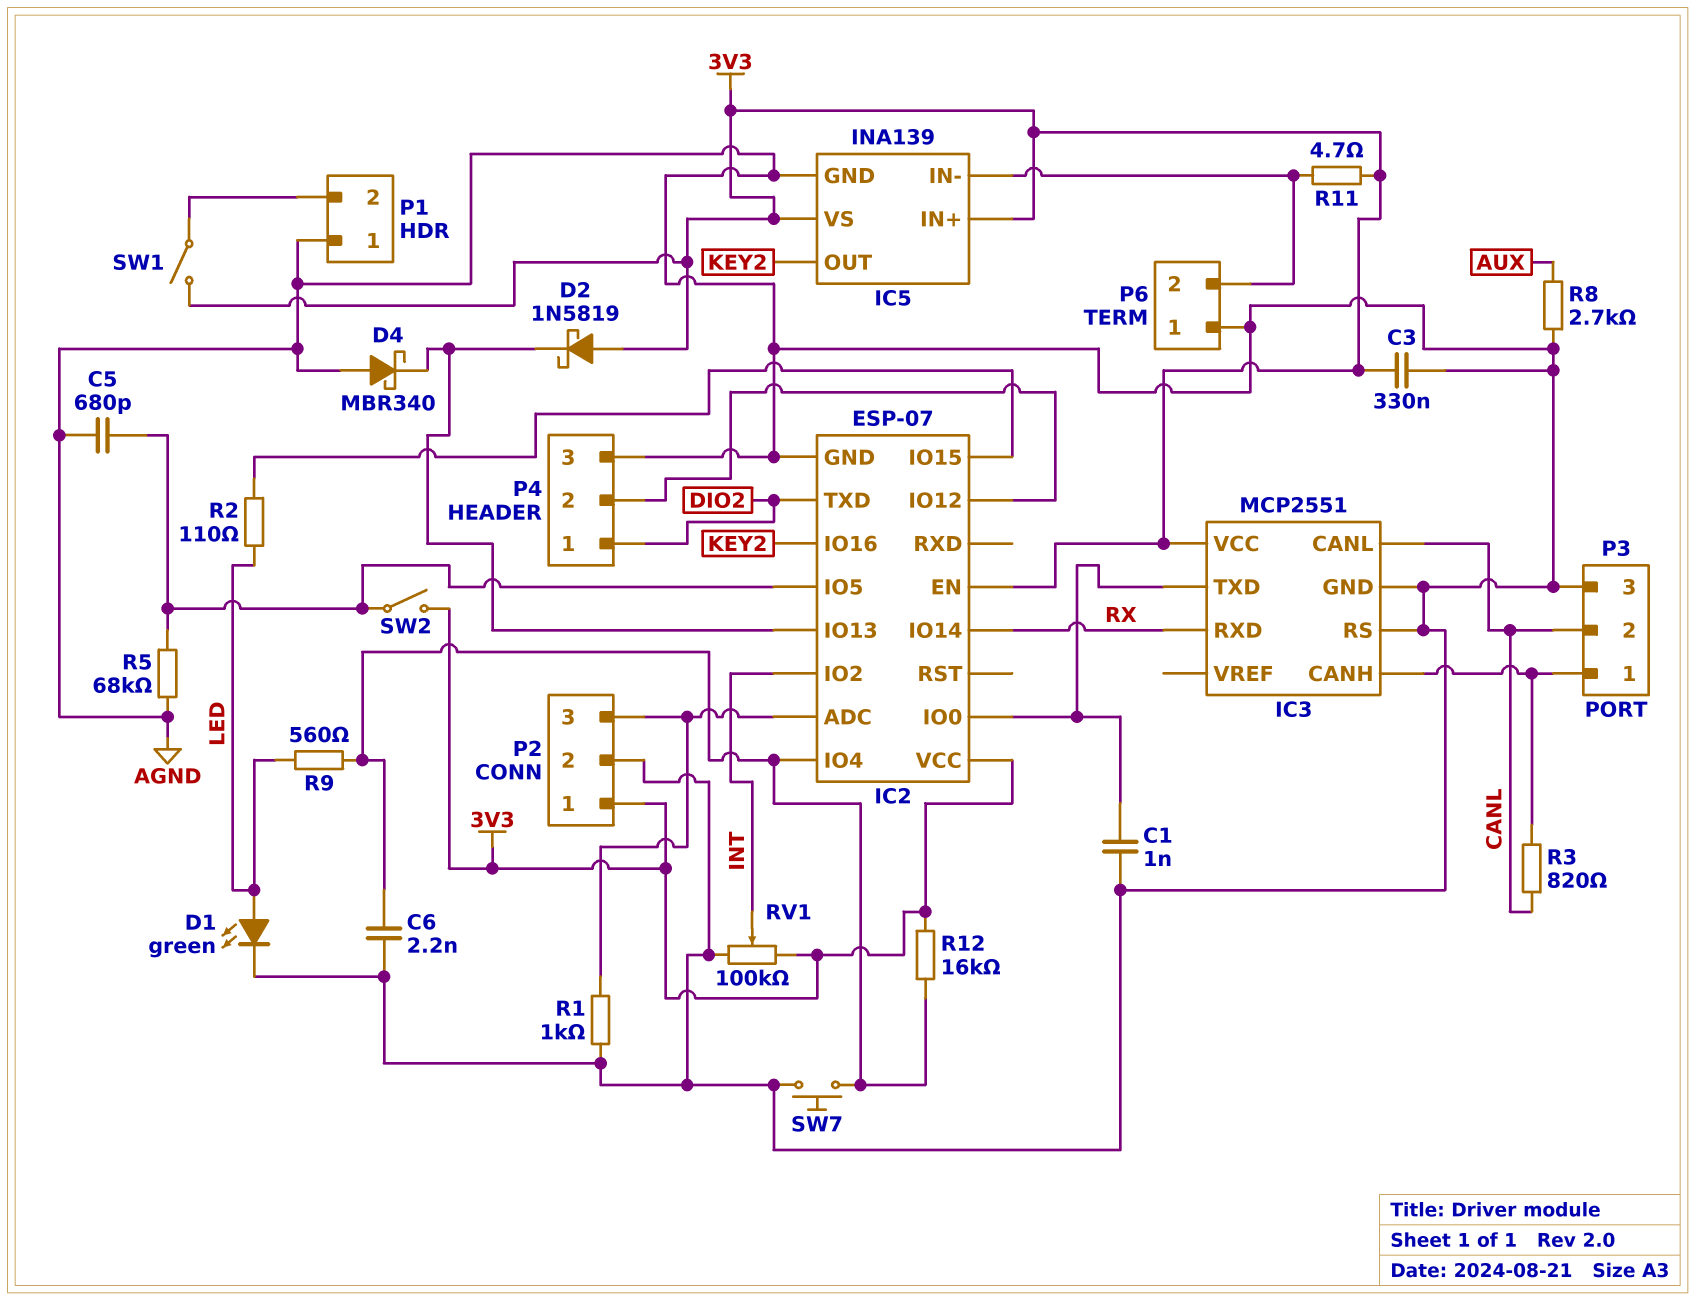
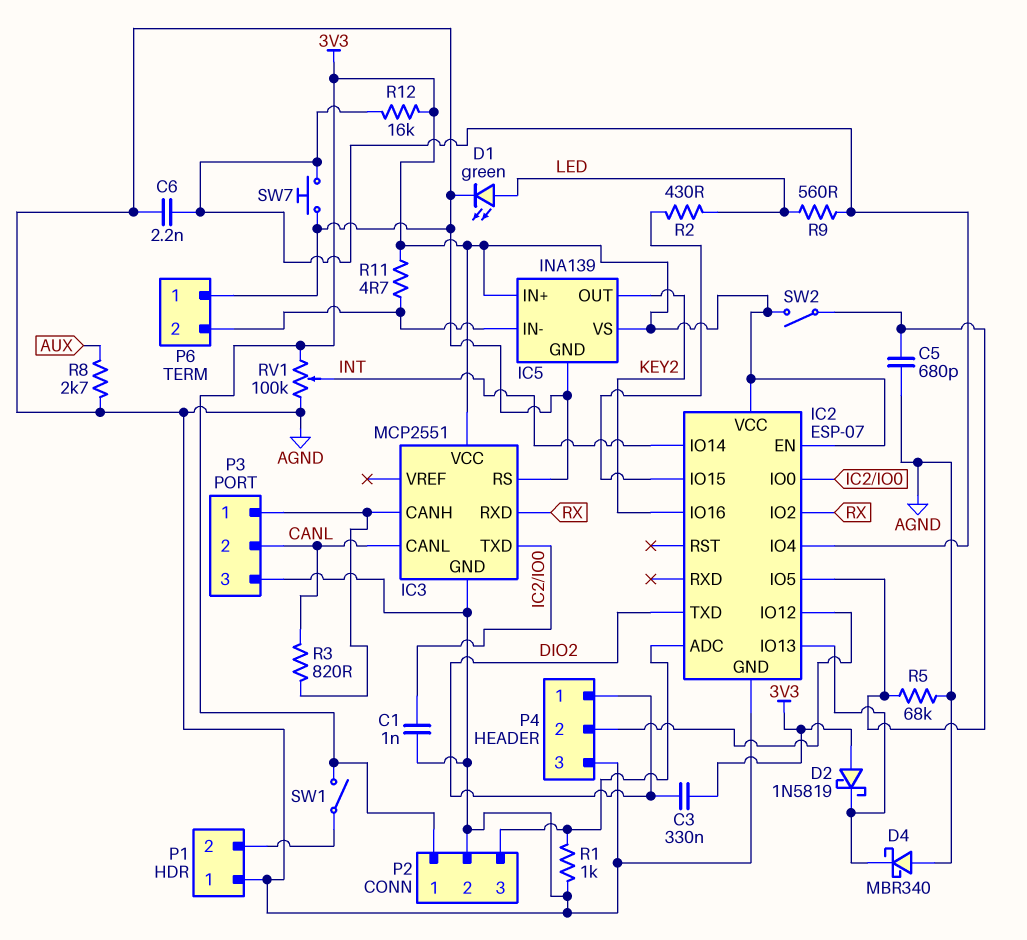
C3: 330nF (3V3, AGND) -> 330nF (3V3, DIO2)
IC2 pin IO2: INT -> RX
IC2 pin IO14: RX -> INT
R2: 110 (IC2/IO15, LED) -> 430 (IC2/IO15, LED)

